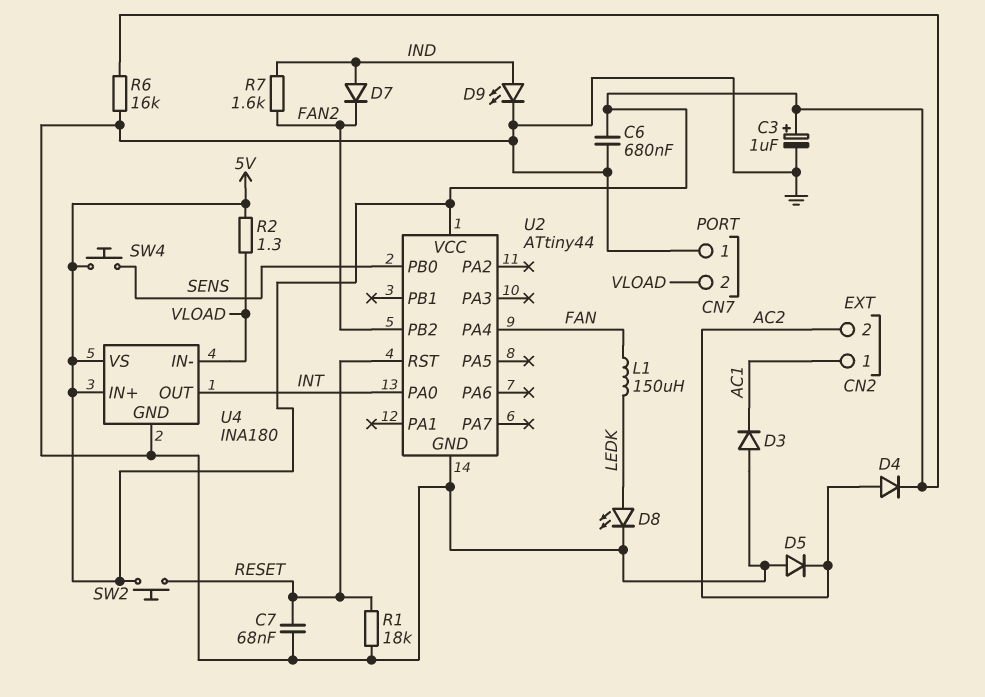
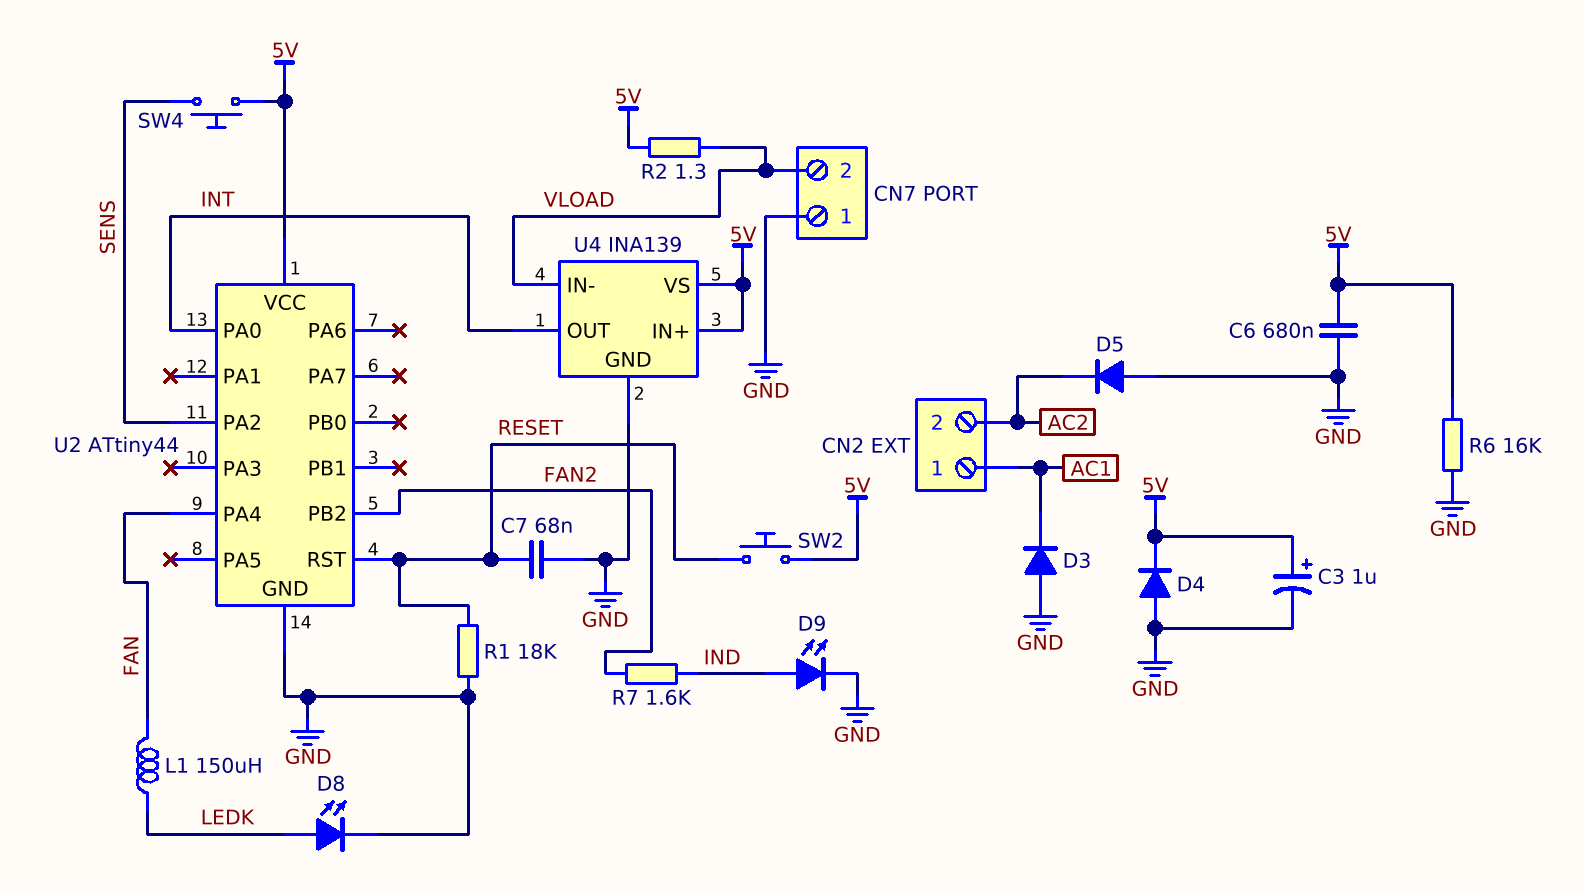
D4: diode (A AC2, K 5V) -> diode (A GND, K 5V)
D7: diode (A IND, K FAN2) -> none
U2 pin PA2: none -> SENS
U2 pin PB0: SENS -> none
U4: INA180 -> INA139

